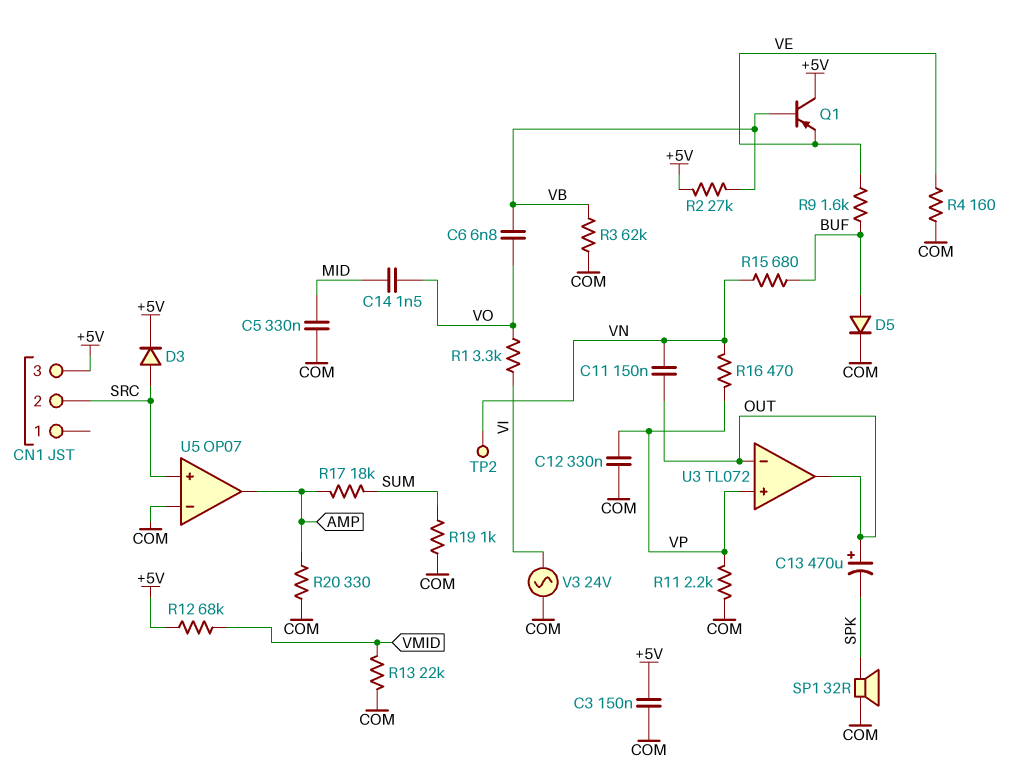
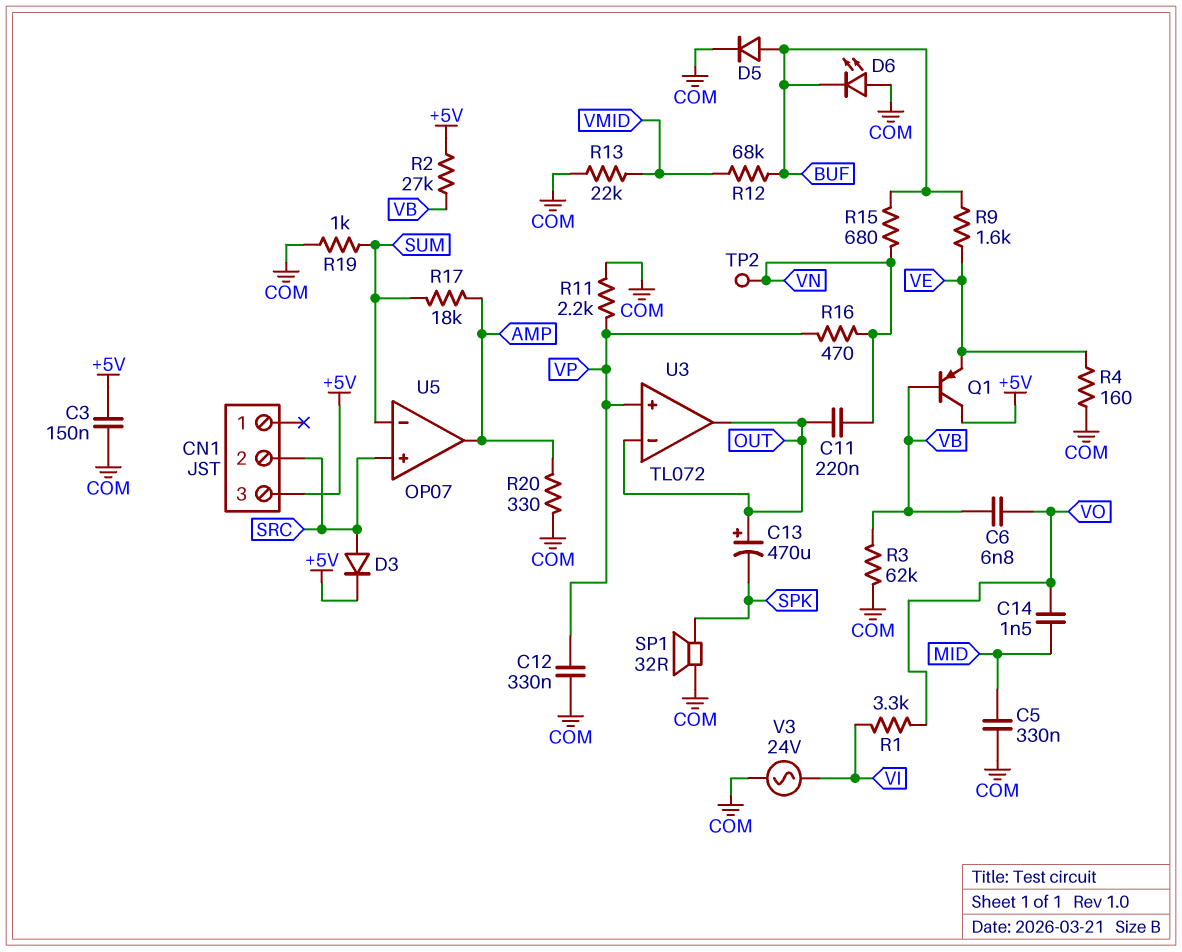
C11: 150nF (OUT, VN) -> 220nF (OUT, VN)
D6: none -> LED (A COM, K BUF)
R12: 68k (+5V, VMID) -> 68k (BUF, VMID)
U5 pin in-: COM -> SUM

